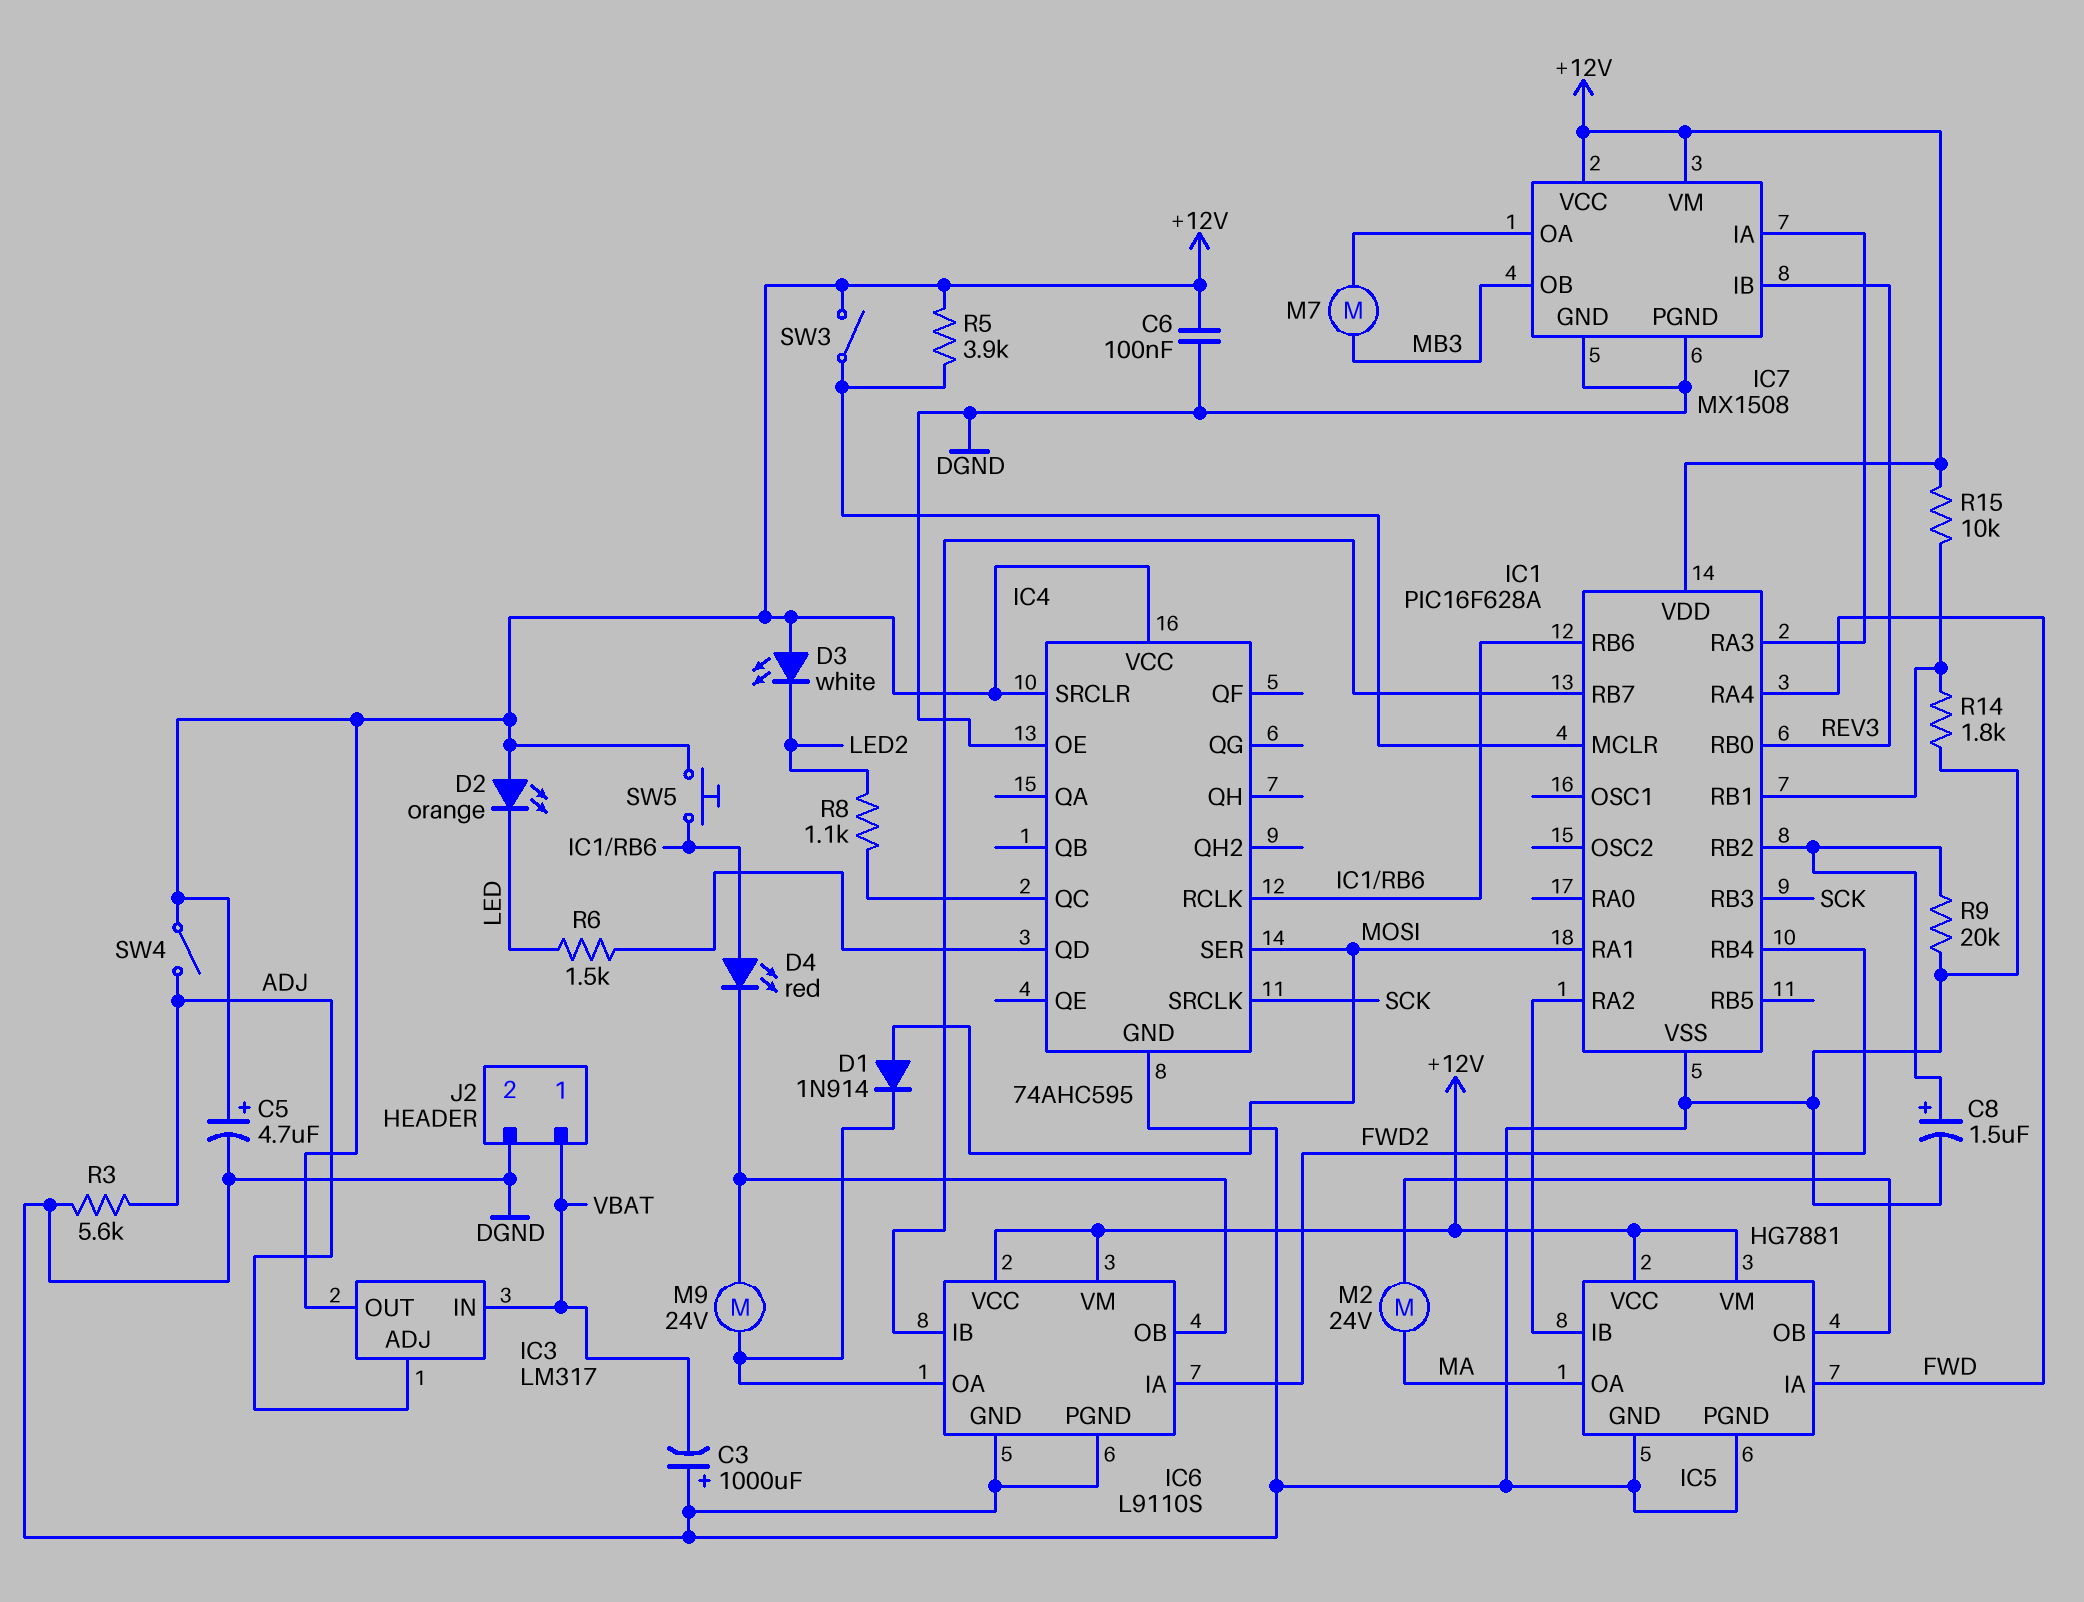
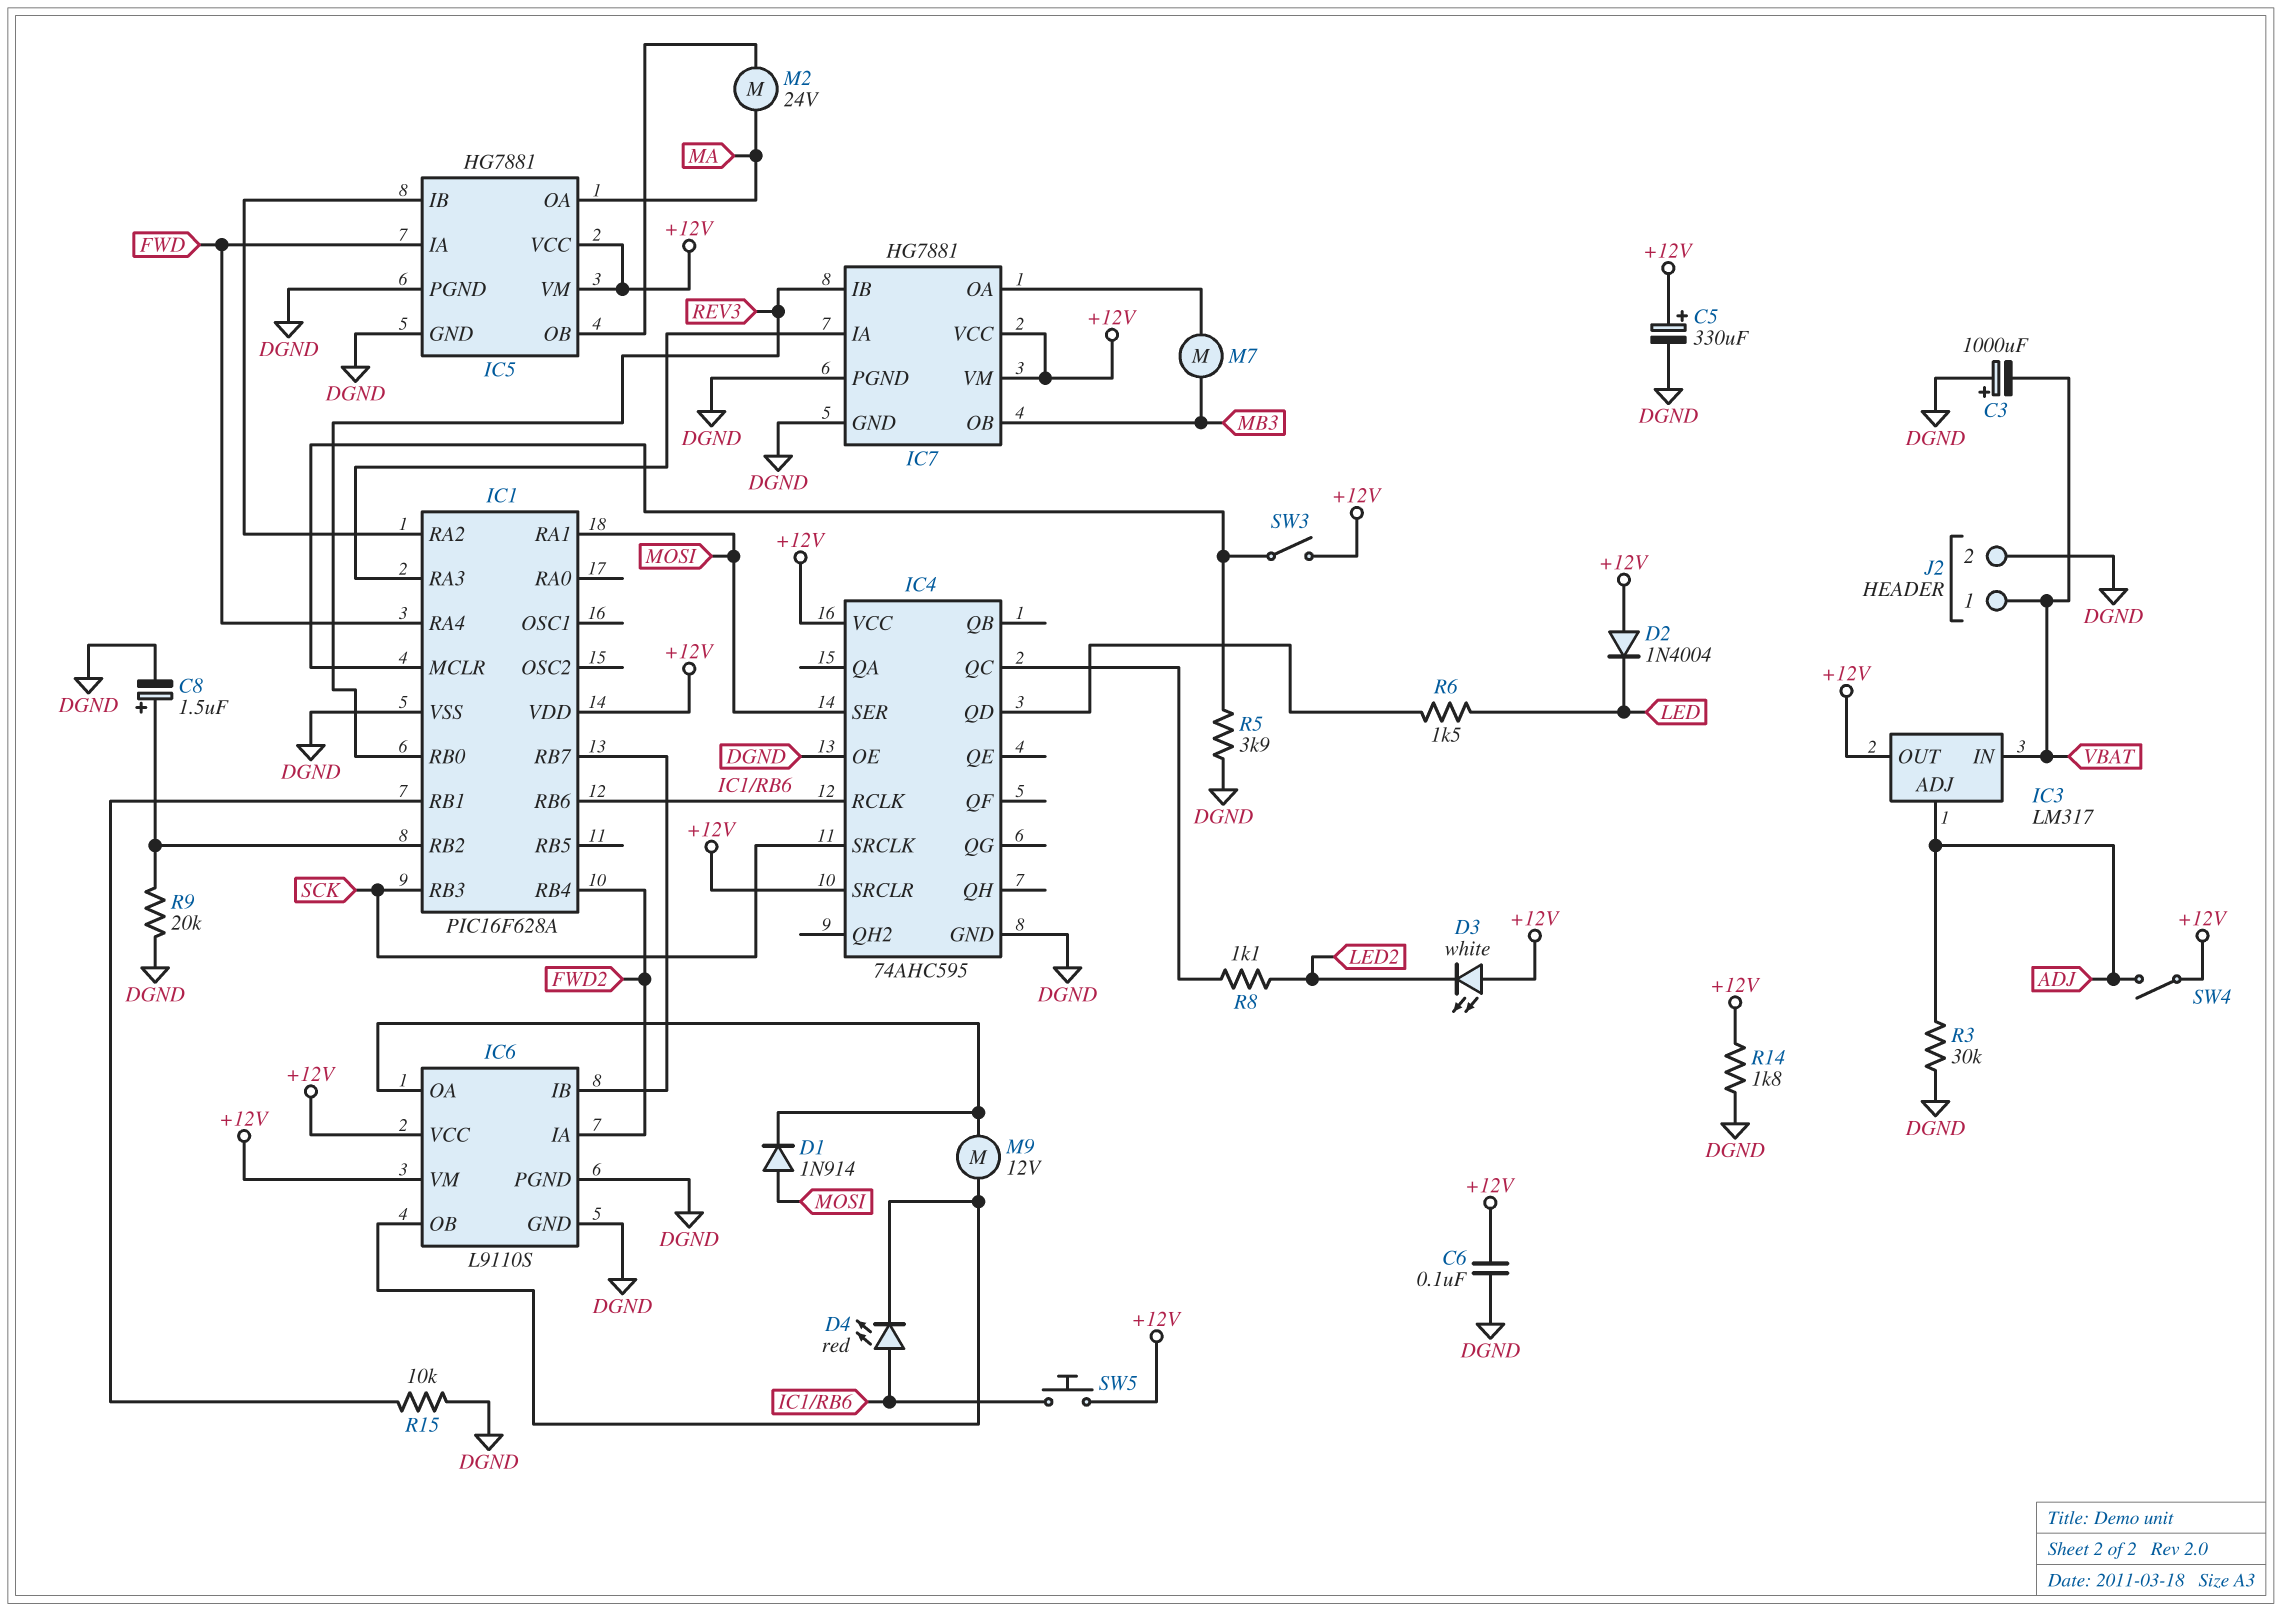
C5: 4.7uF (plus +12V, minus DGND) -> 330uF (plus +12V, minus DGND)
D2: LED orange (A +12V, K LED) -> diode 1N4004 (A +12V, K LED)
IC7: MX1508 -> HG7881
M9: motor 24V (IC6/OA, IC6/OB) -> motor 12V (IC6/OA, IC6/OB)
R3: 5.6k (ADJ, DGND) -> 30k (ADJ, DGND)
R5: 3.9k (+12V, IC1/MCLR) -> 3.9k (DGND, IC1/MCLR)
R14: 1.8k (DGND, IC1/RB1) -> 1.8k (+12V, DGND)
R15: 10k (+12V, IC1/RB1) -> 10k (DGND, IC1/RB1)

